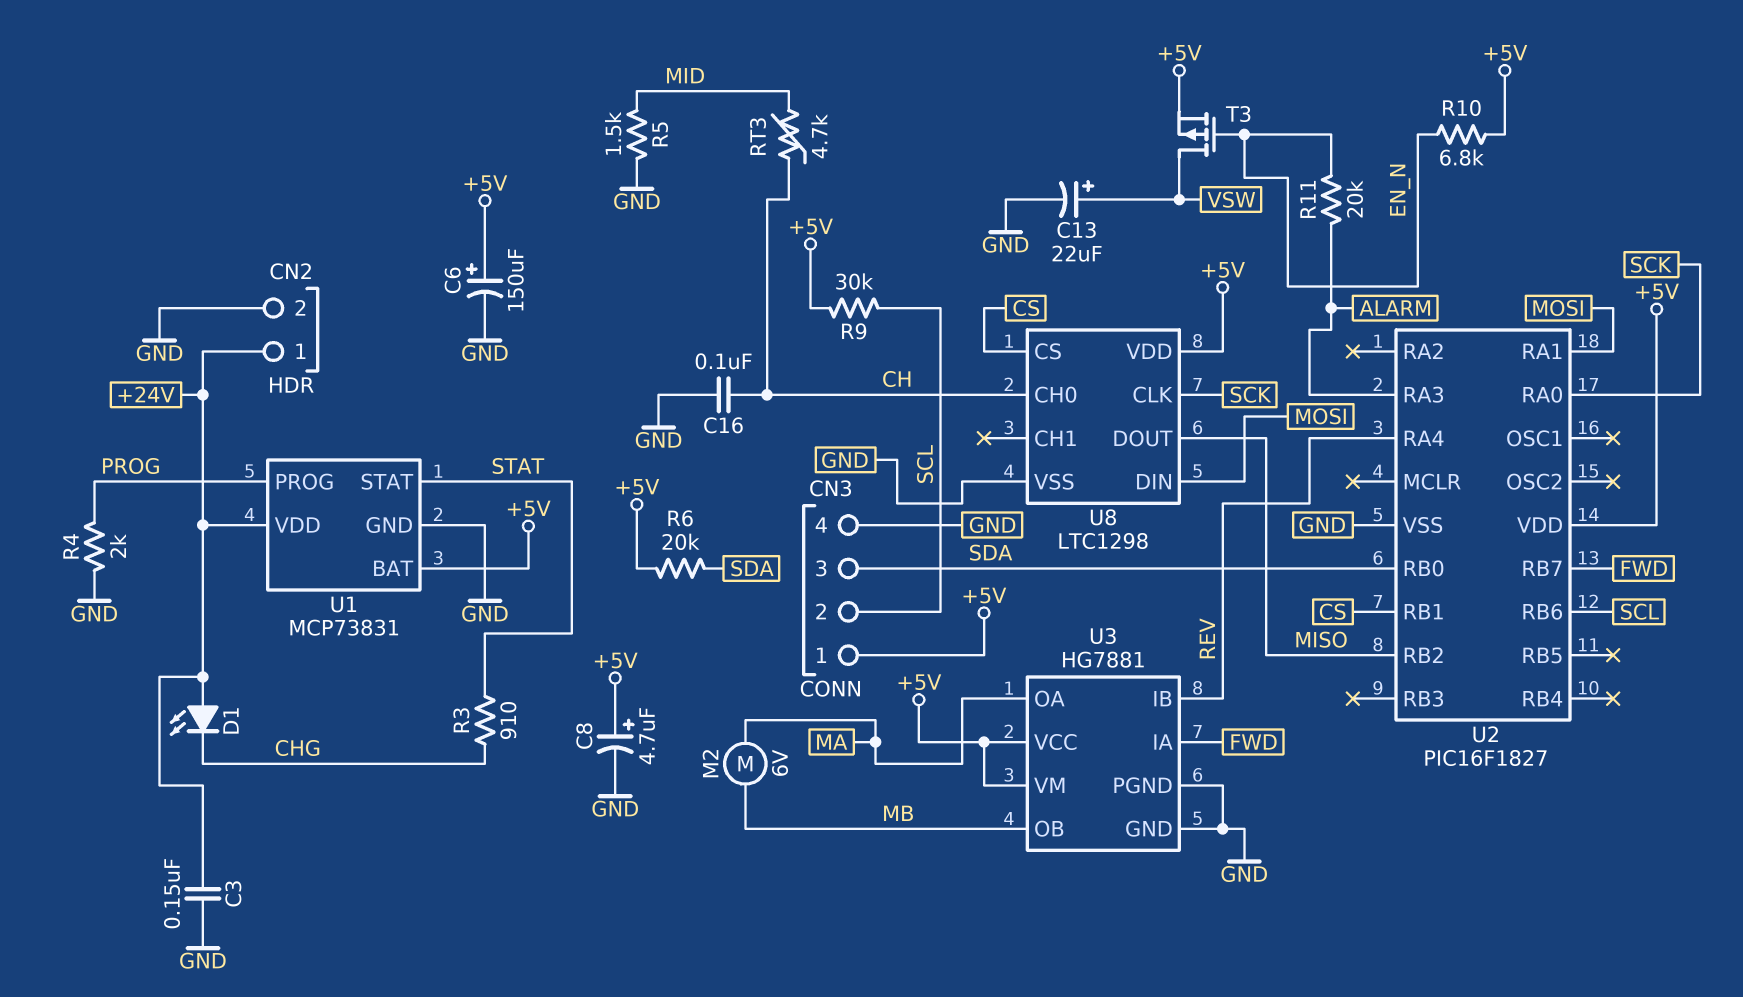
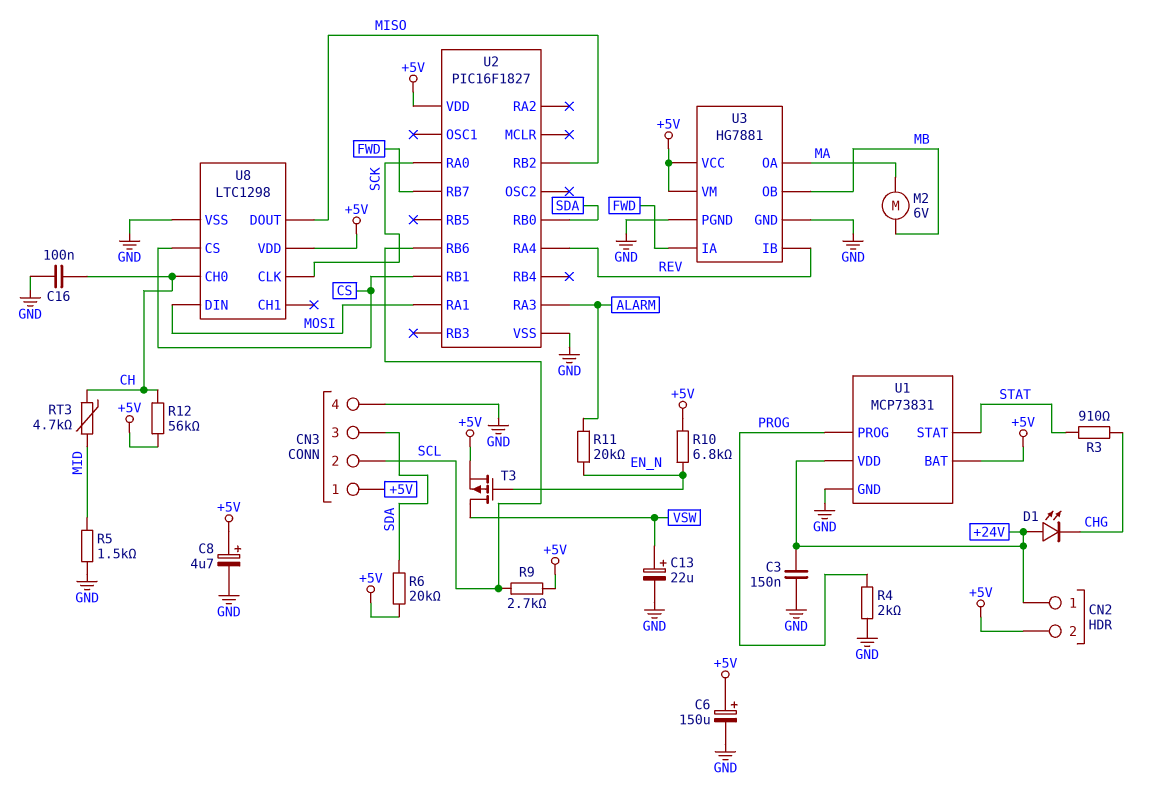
CN2 pin 2: GND -> +5V
R9: 30k (+5V, SCL) -> 2.7k (+5V, SCL)
R12: none -> 56k (+5V, CH)

